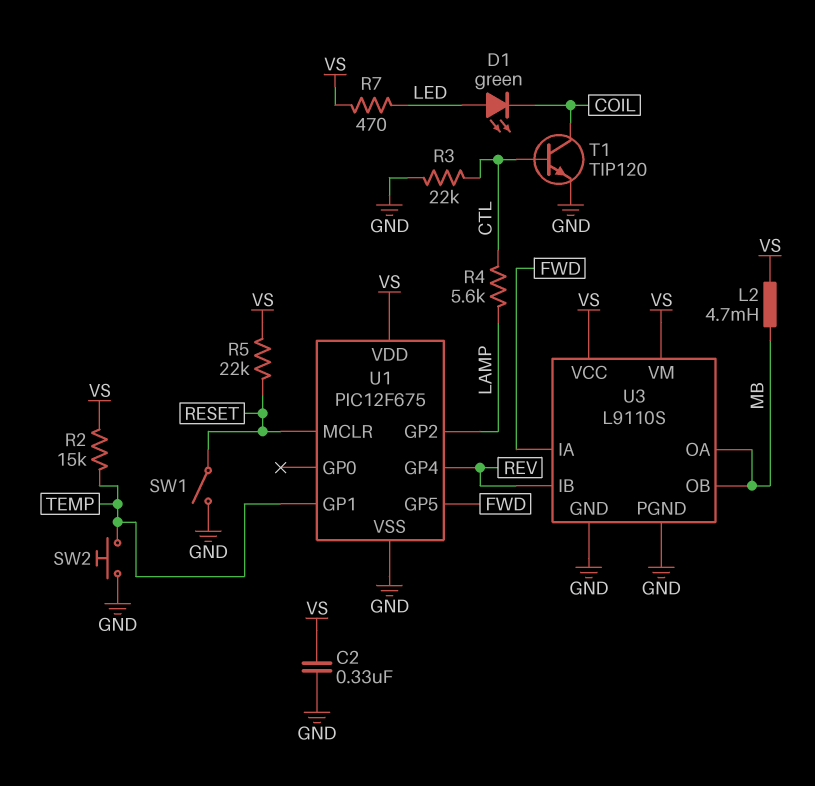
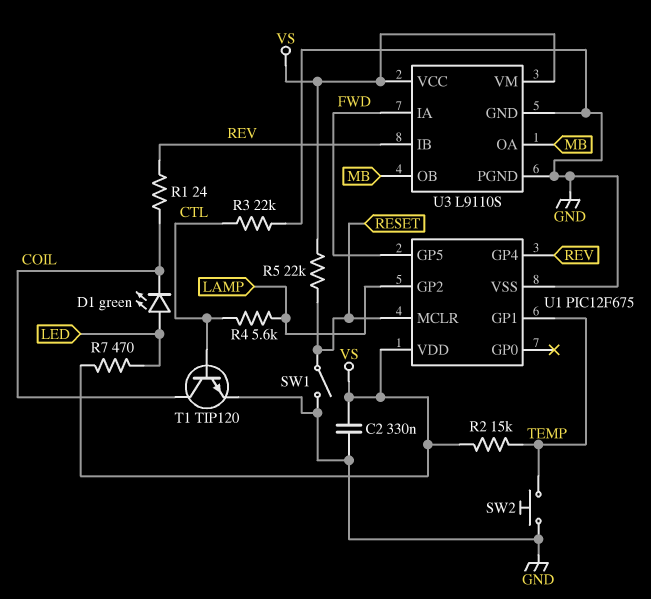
L2: 4.7mH (MB, VS) -> none
R1: none -> 24 (COIL, REV)

